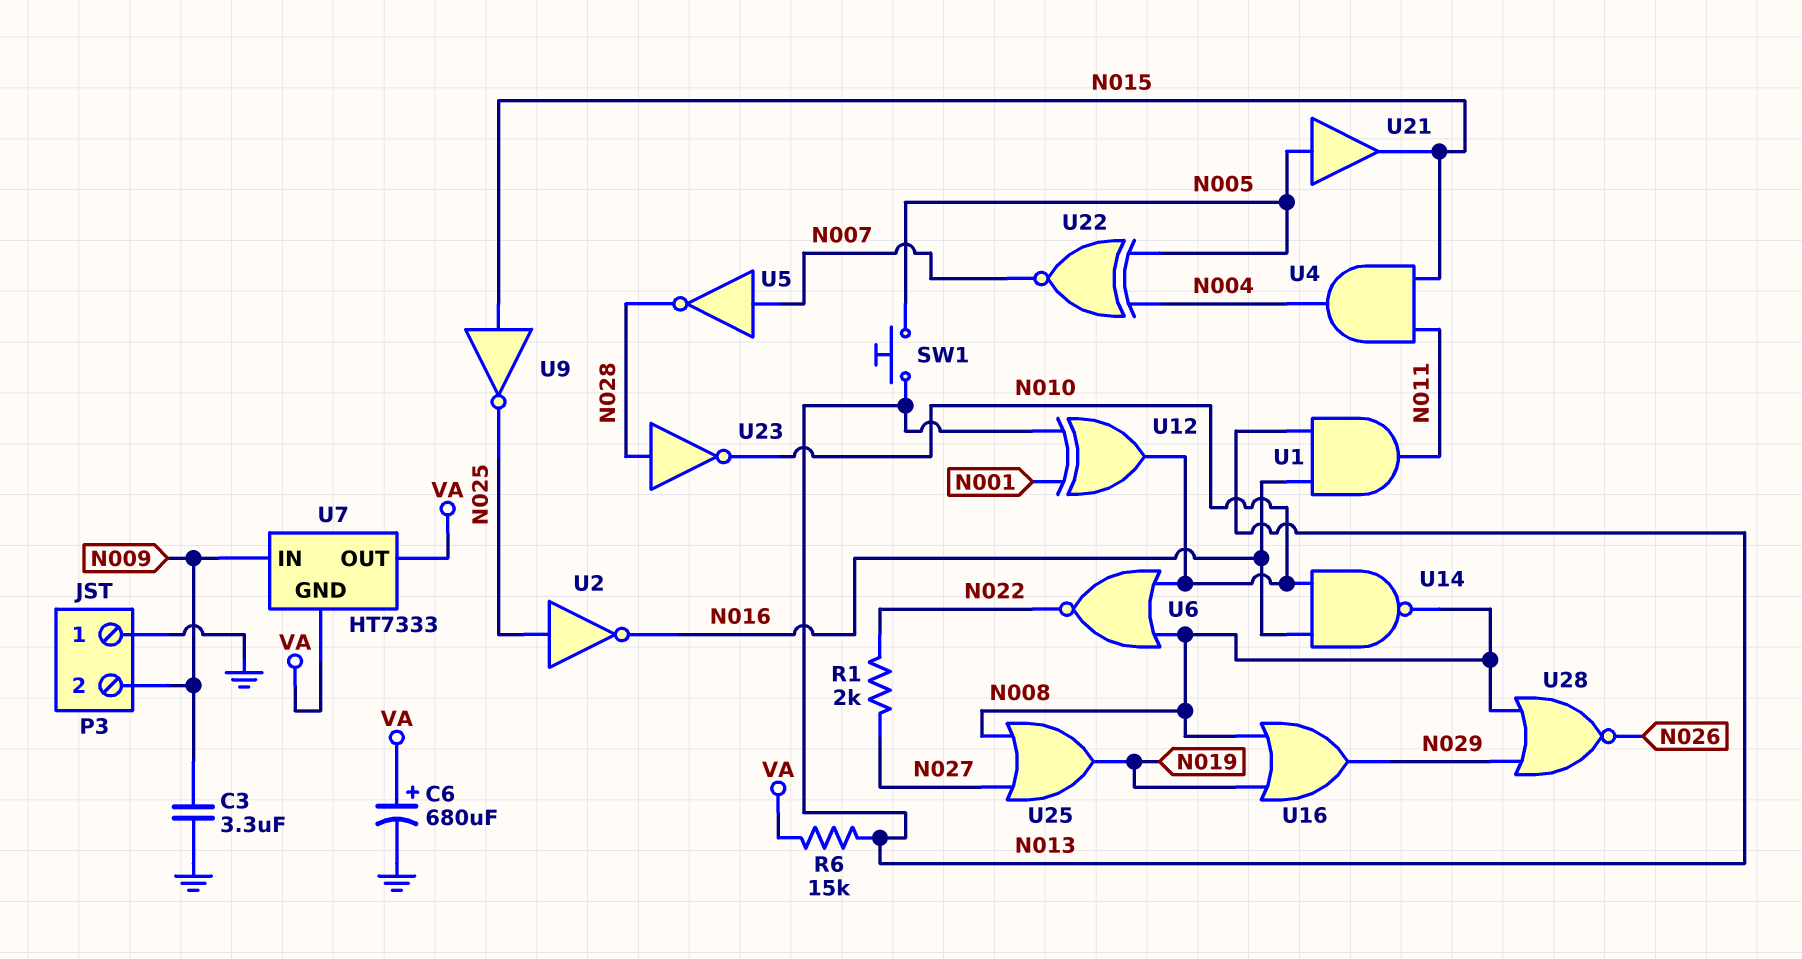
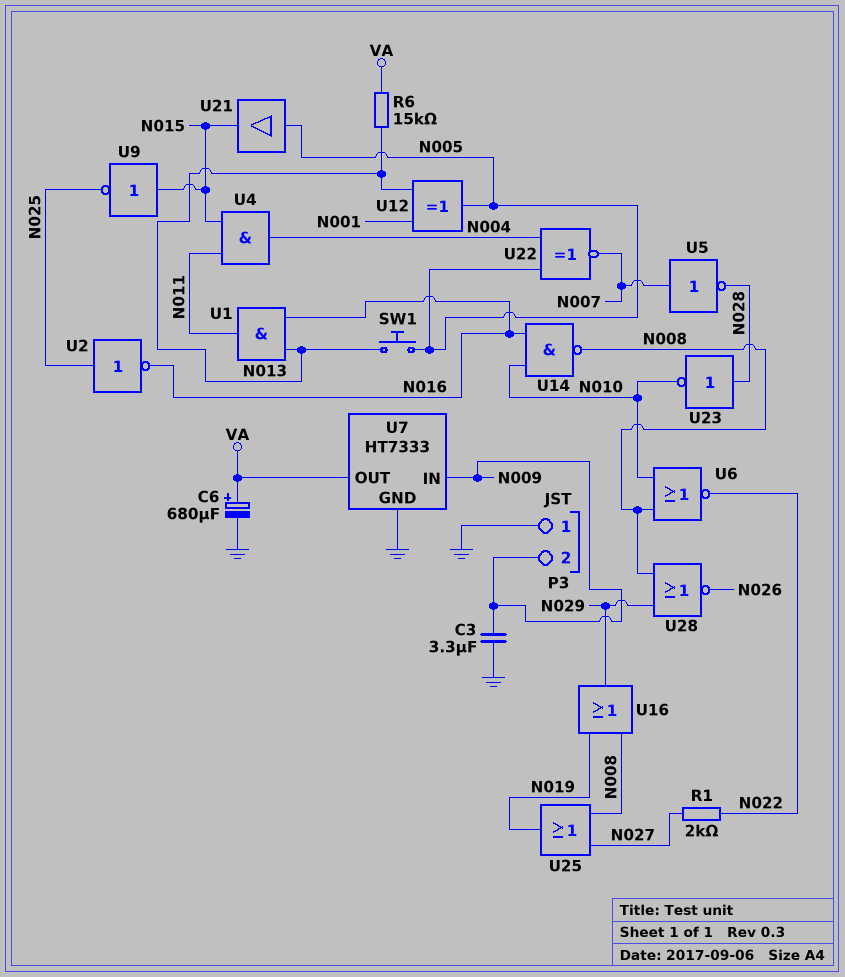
U7 pin GND: VA -> GND
U12: XOR (in N001, in N013, out N010) -> XOR (in N001, in N013, out N005)

